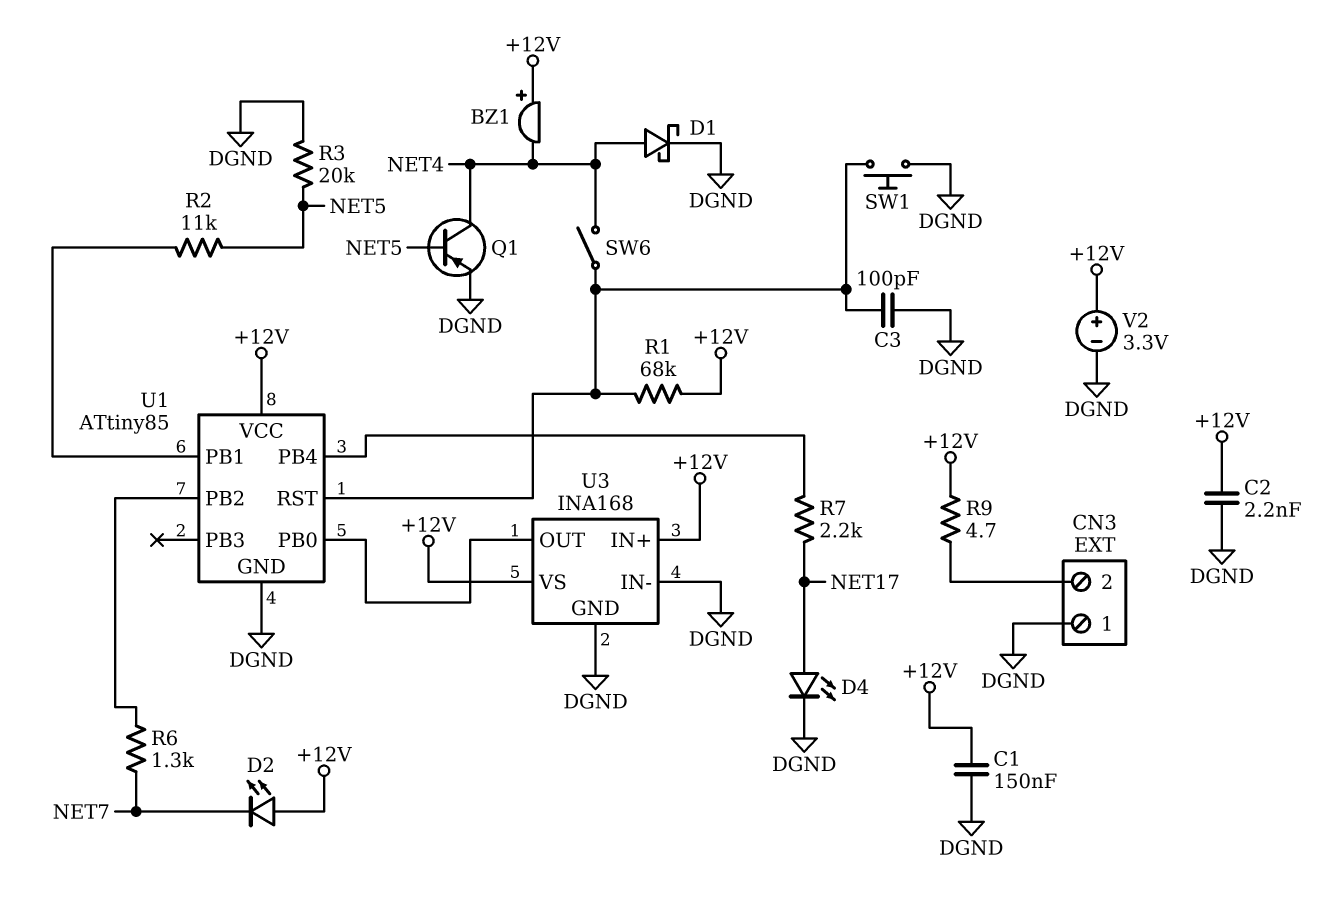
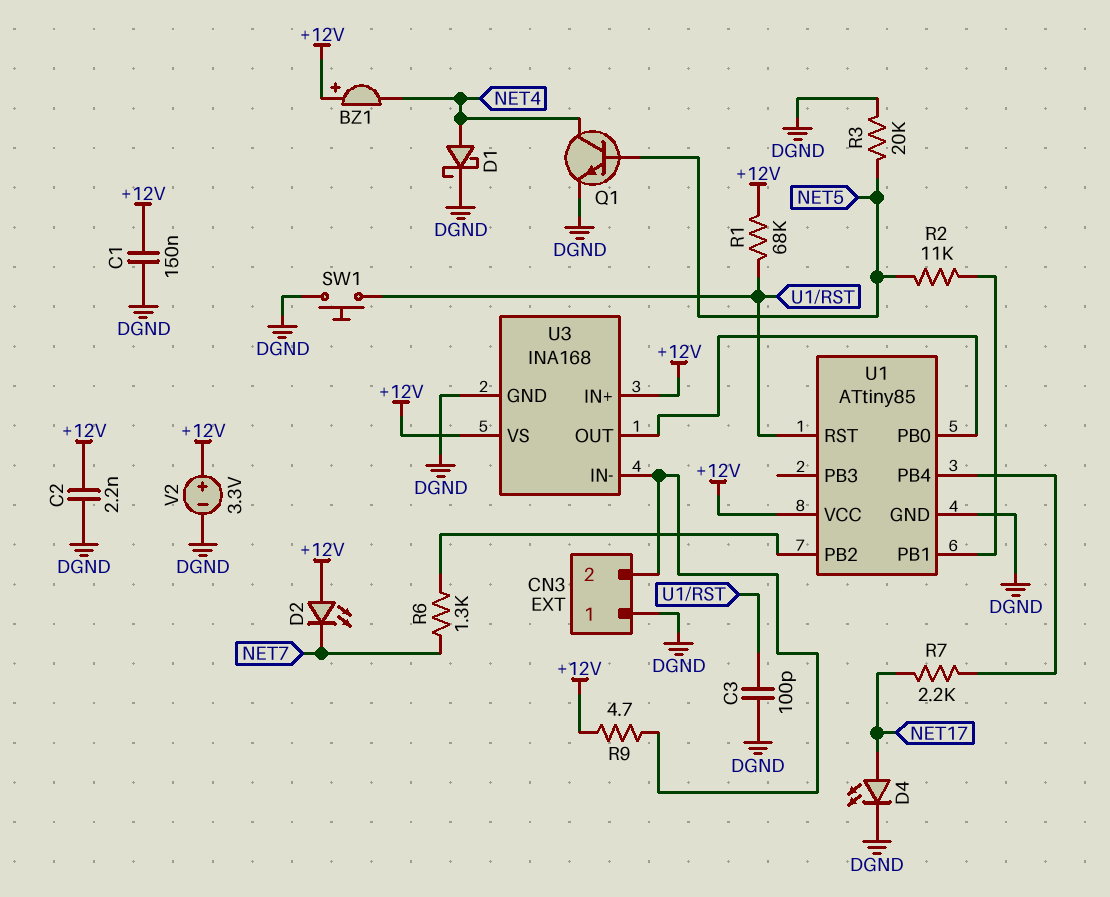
Q1: PNP (B NET5, C NET4, E DGND) -> NPN (B NET5, C NET4, E DGND)
SW6: switch (NET4, U1/RST) -> none
U3 pin IN-: DGND -> CN3/2

